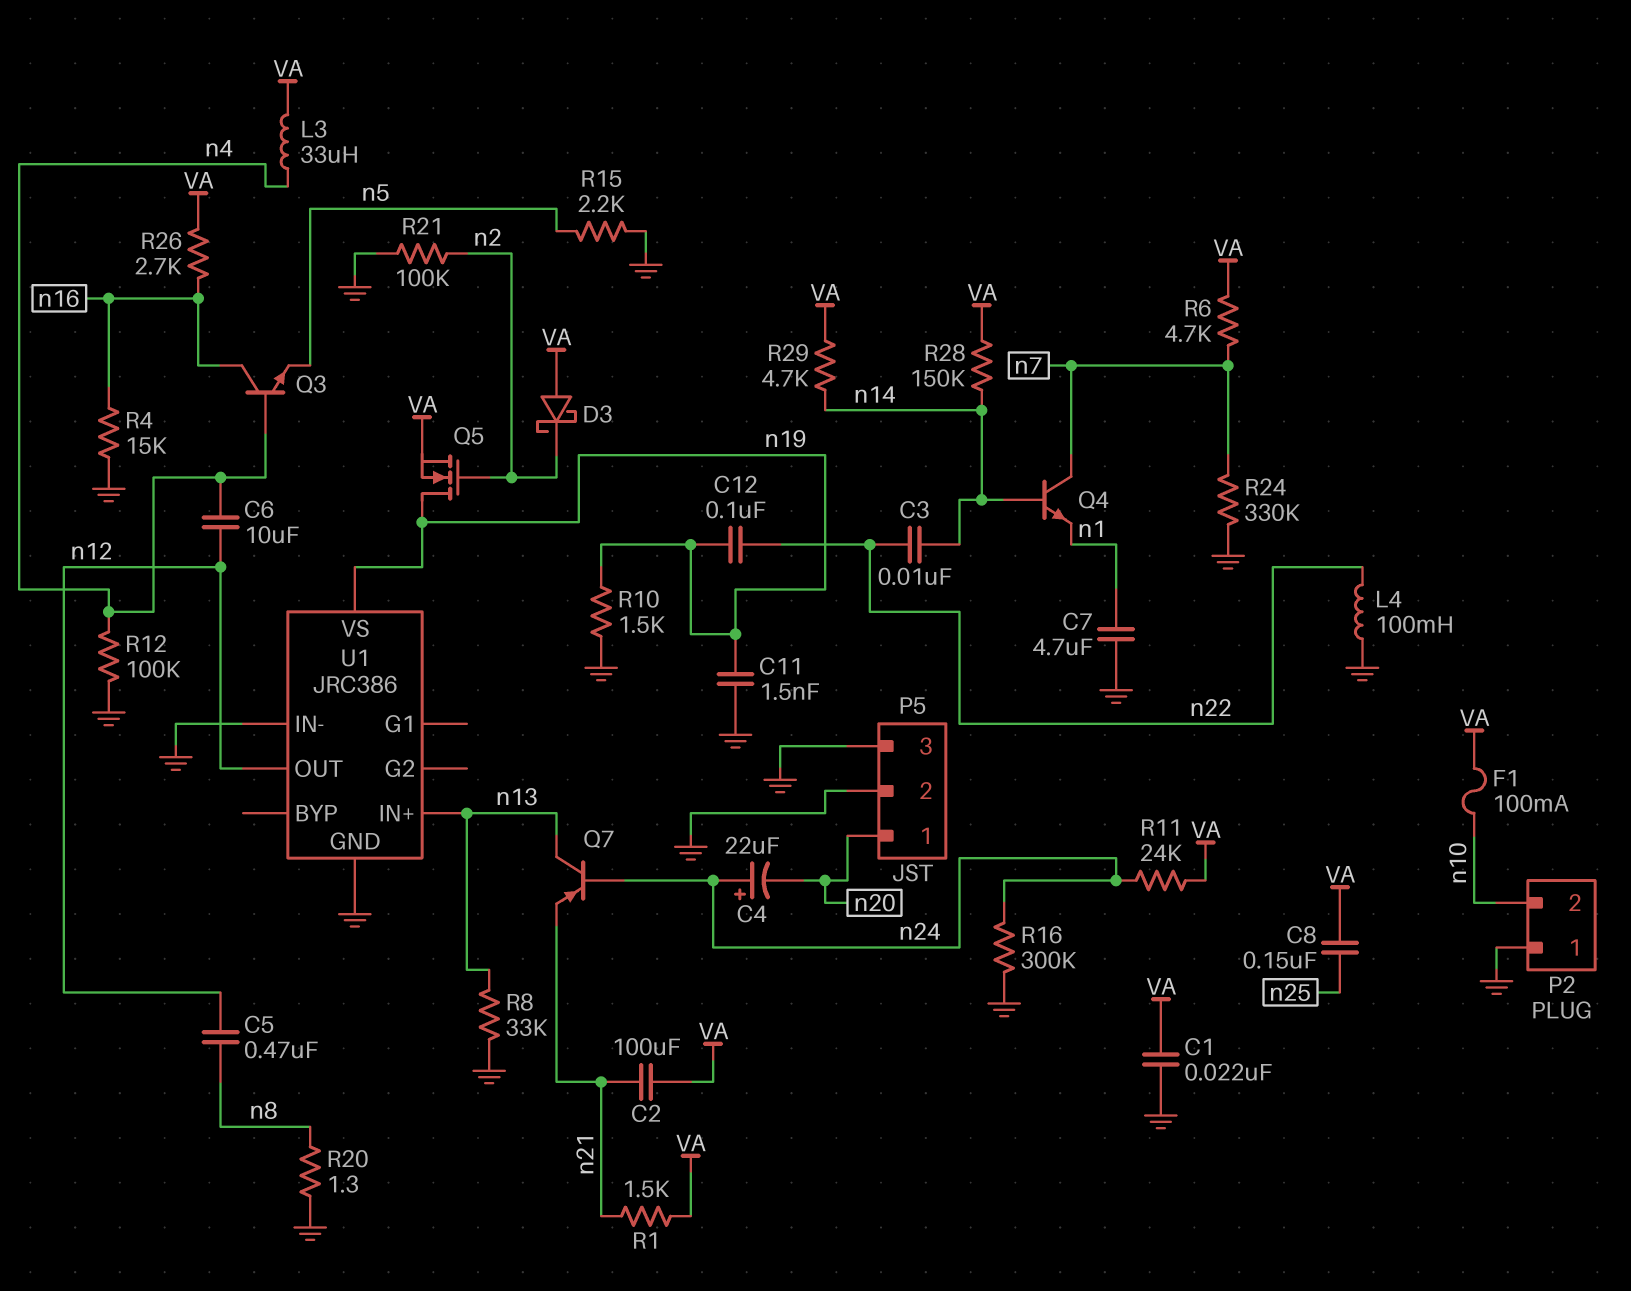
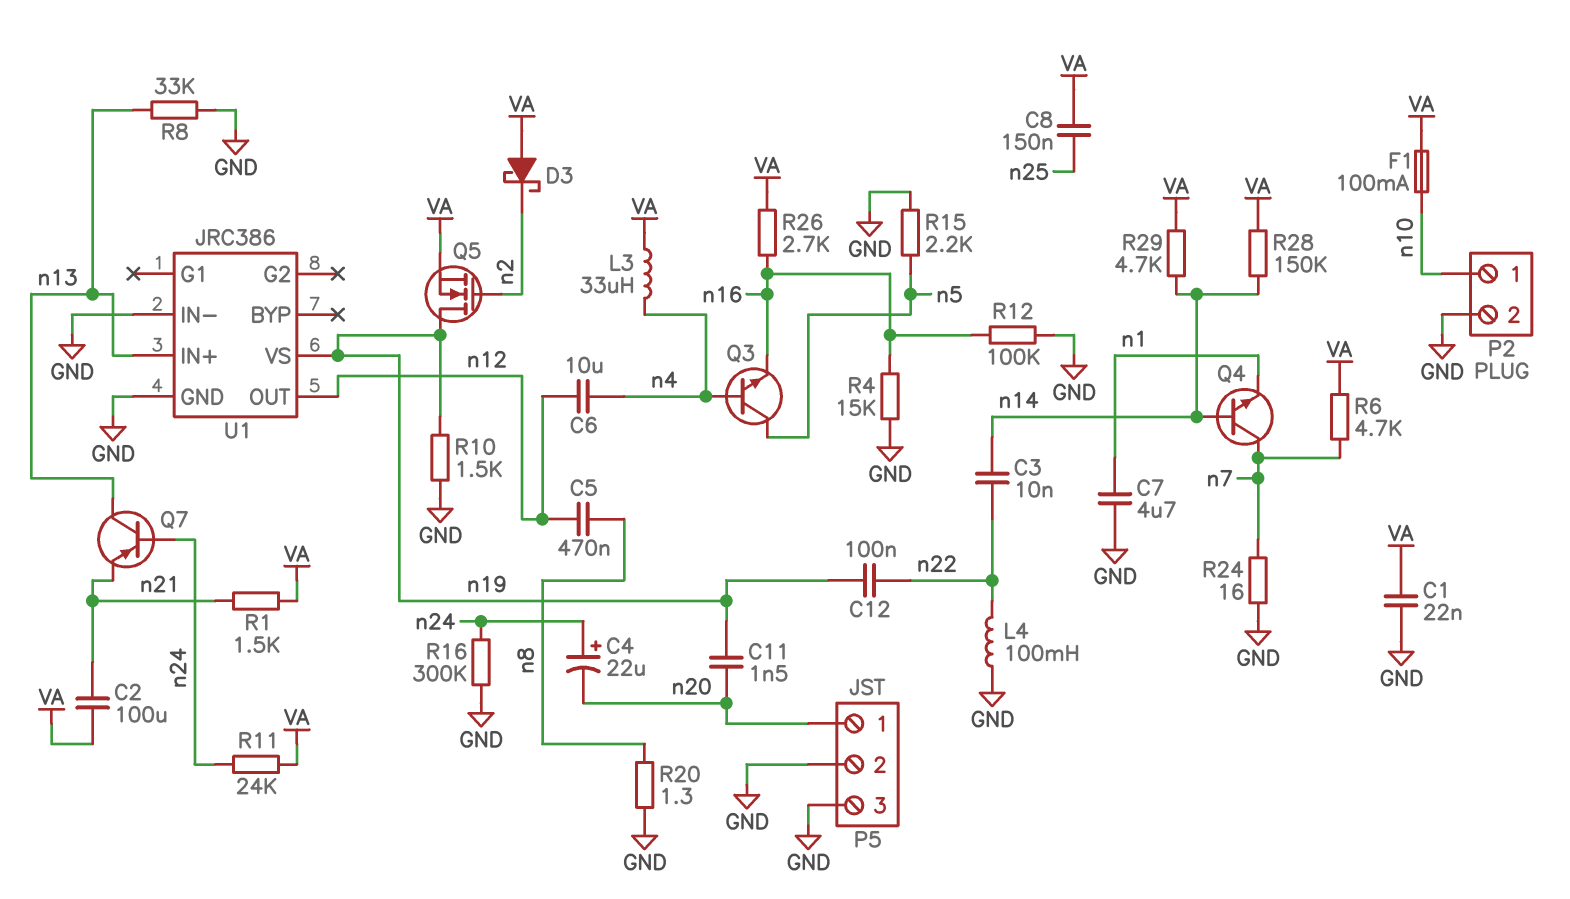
C11: 1.5nF (GND, n19) -> 1.5nF (n19, n20)
P2 pin 1: GND -> n10
P2 pin 2: n10 -> GND
Q3: NPN (B n4, C n16, E n5) -> NPN (B n4, C n5, E n16)
R12: 100k (GND, n4) -> 100k (GND, n16)
R21: 100k (GND, n2) -> none
R24: 330k (GND, n7) -> 16 (GND, n7)

